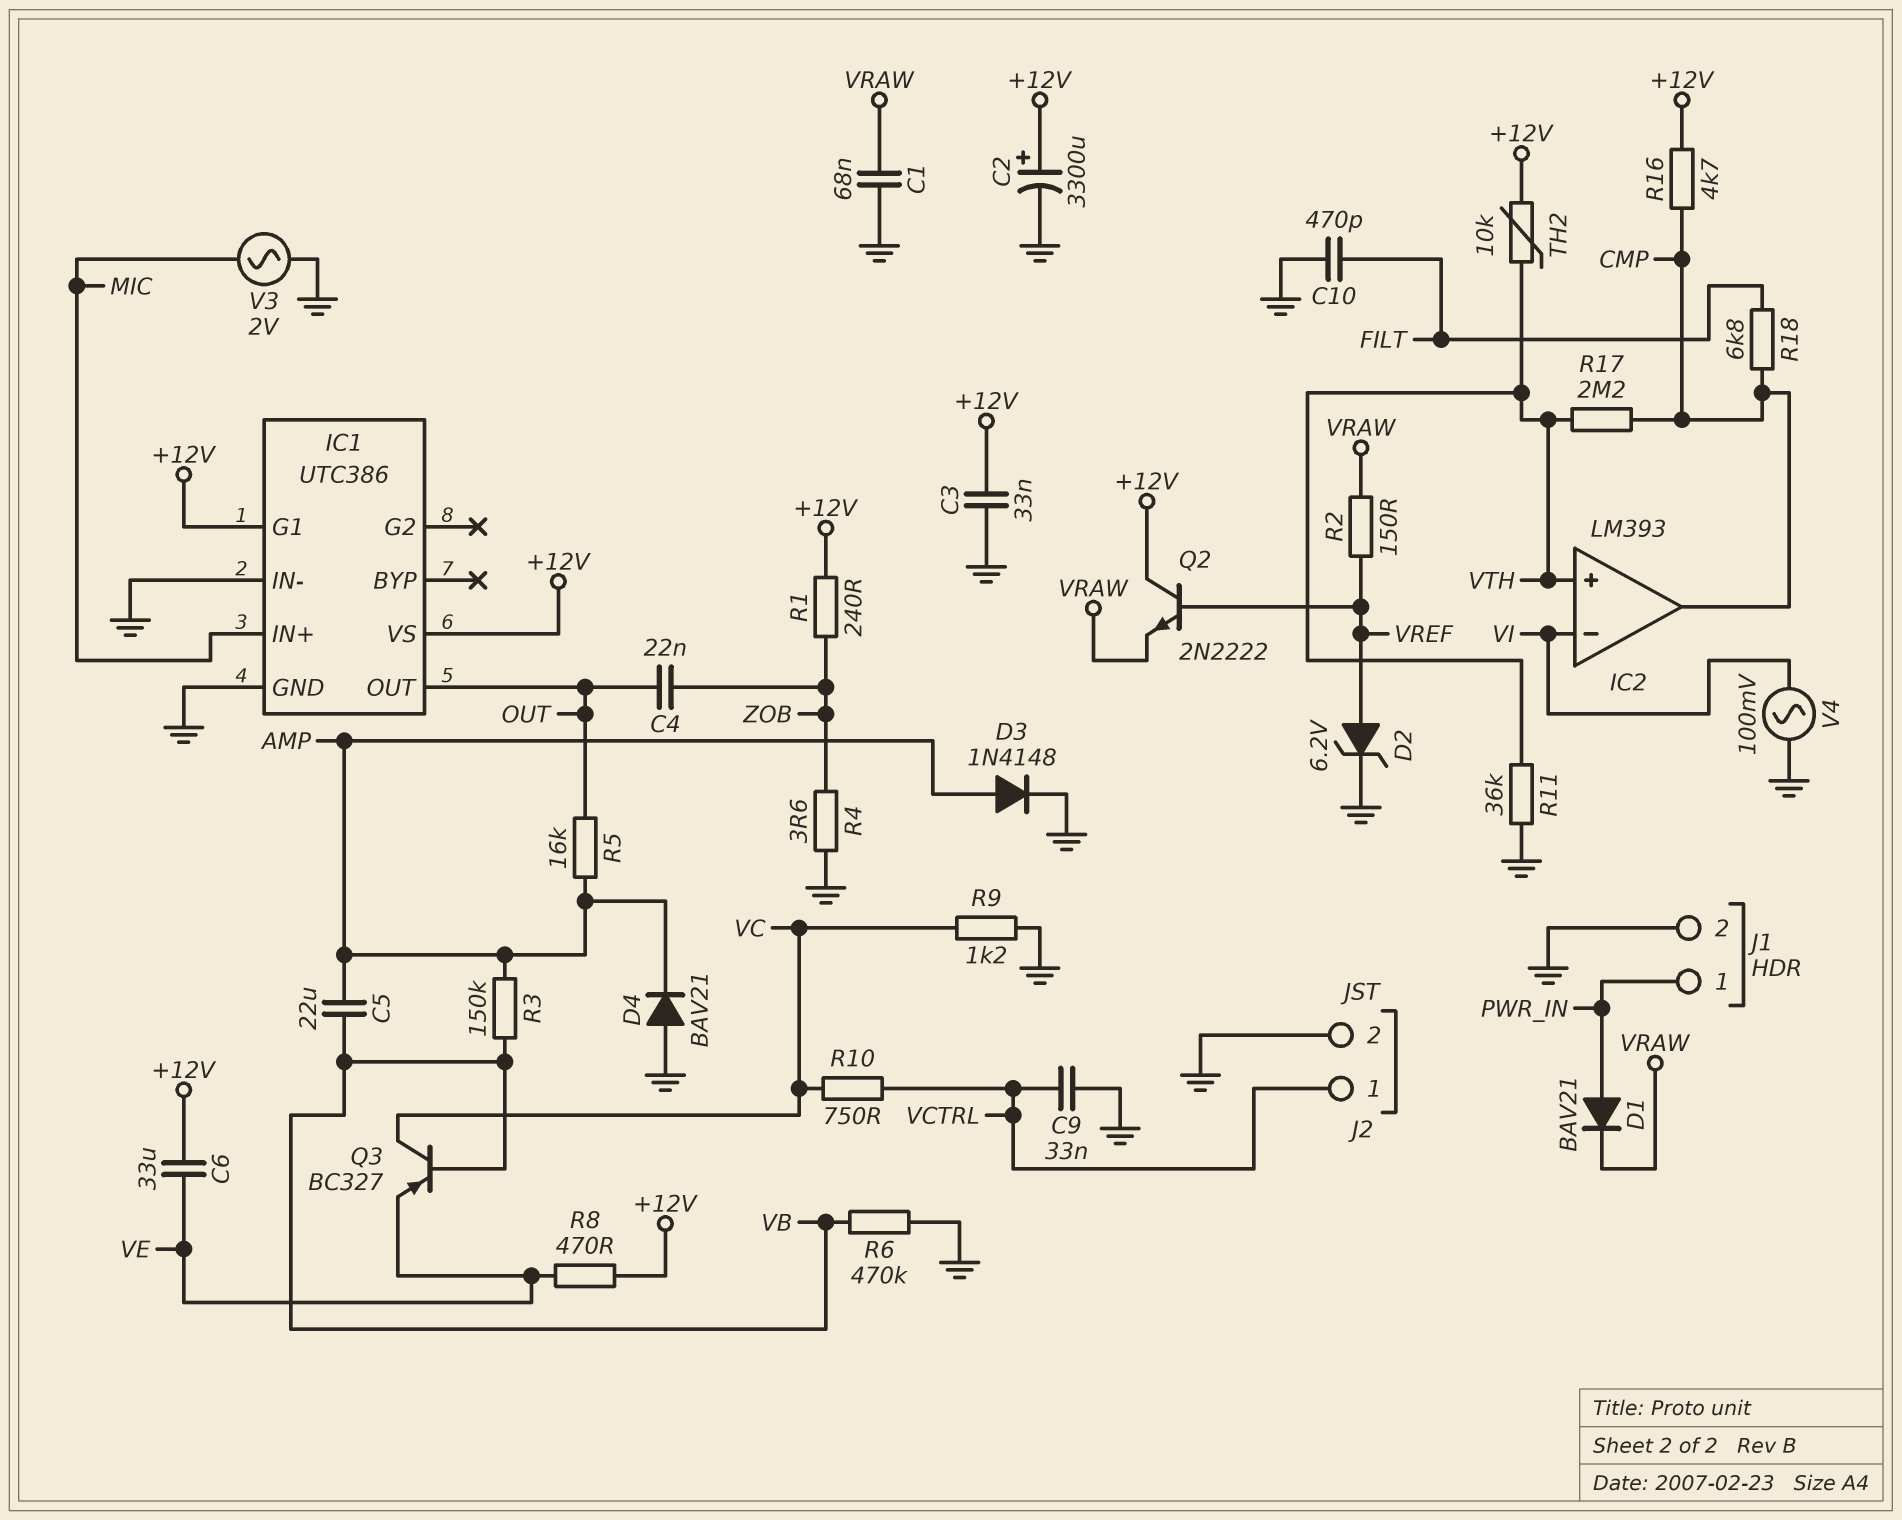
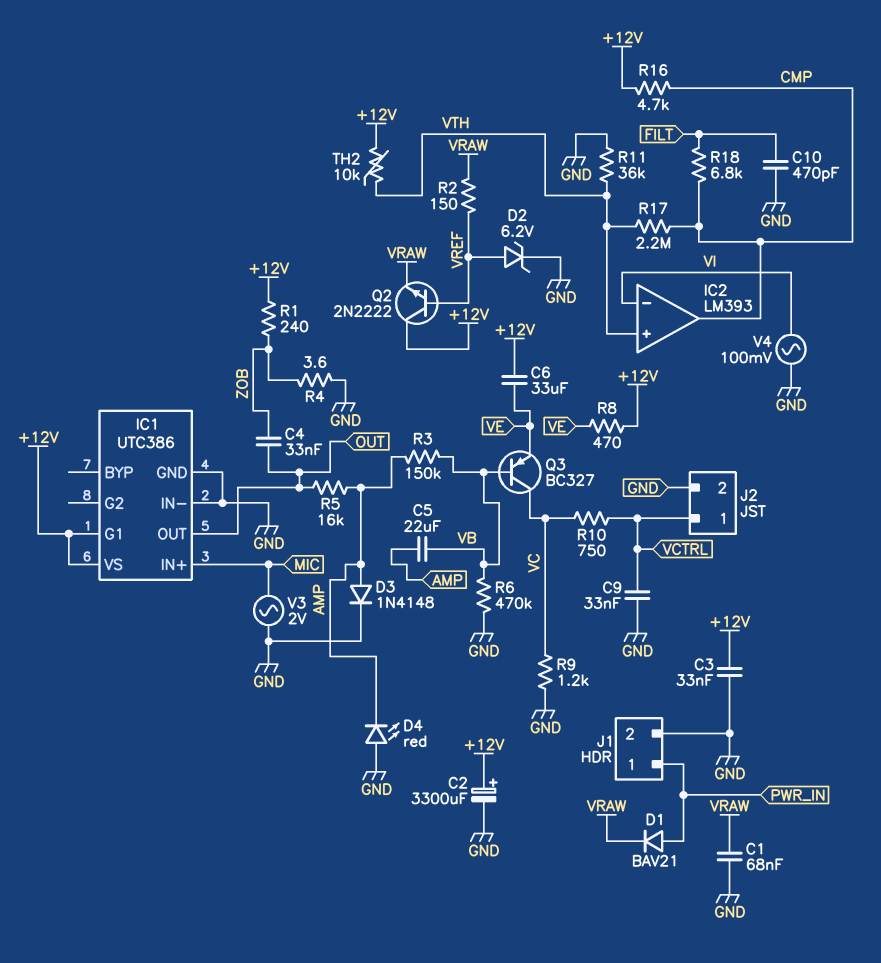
C4: 22nF (OUT, ZOB) -> 33nF (OUT, ZOB)
D4: diode BAV21 (A GND, K AMP) -> LED red (A GND, K AMP)

